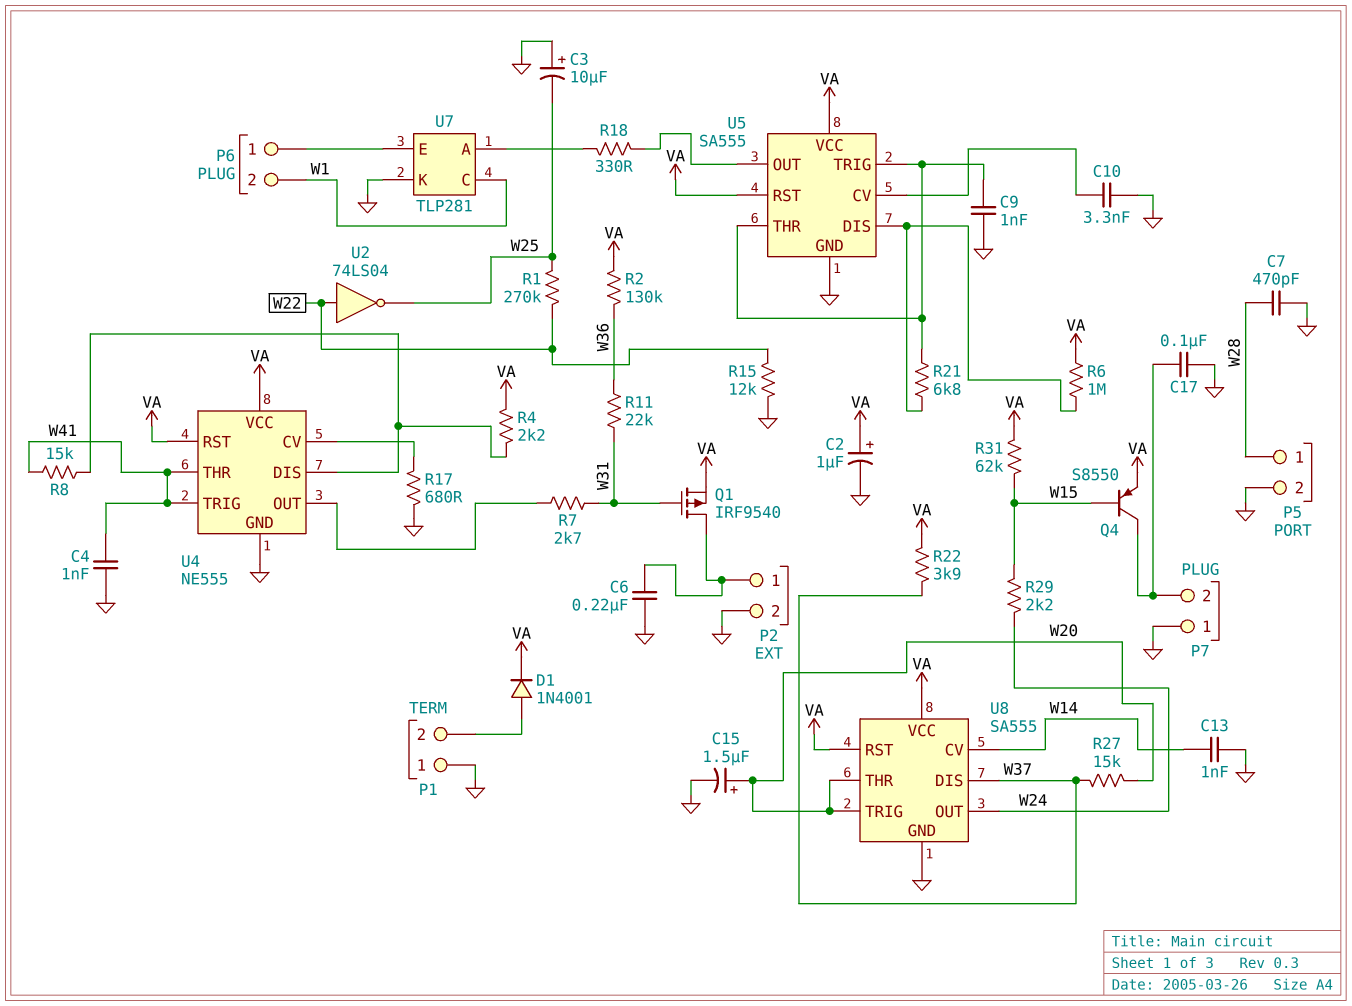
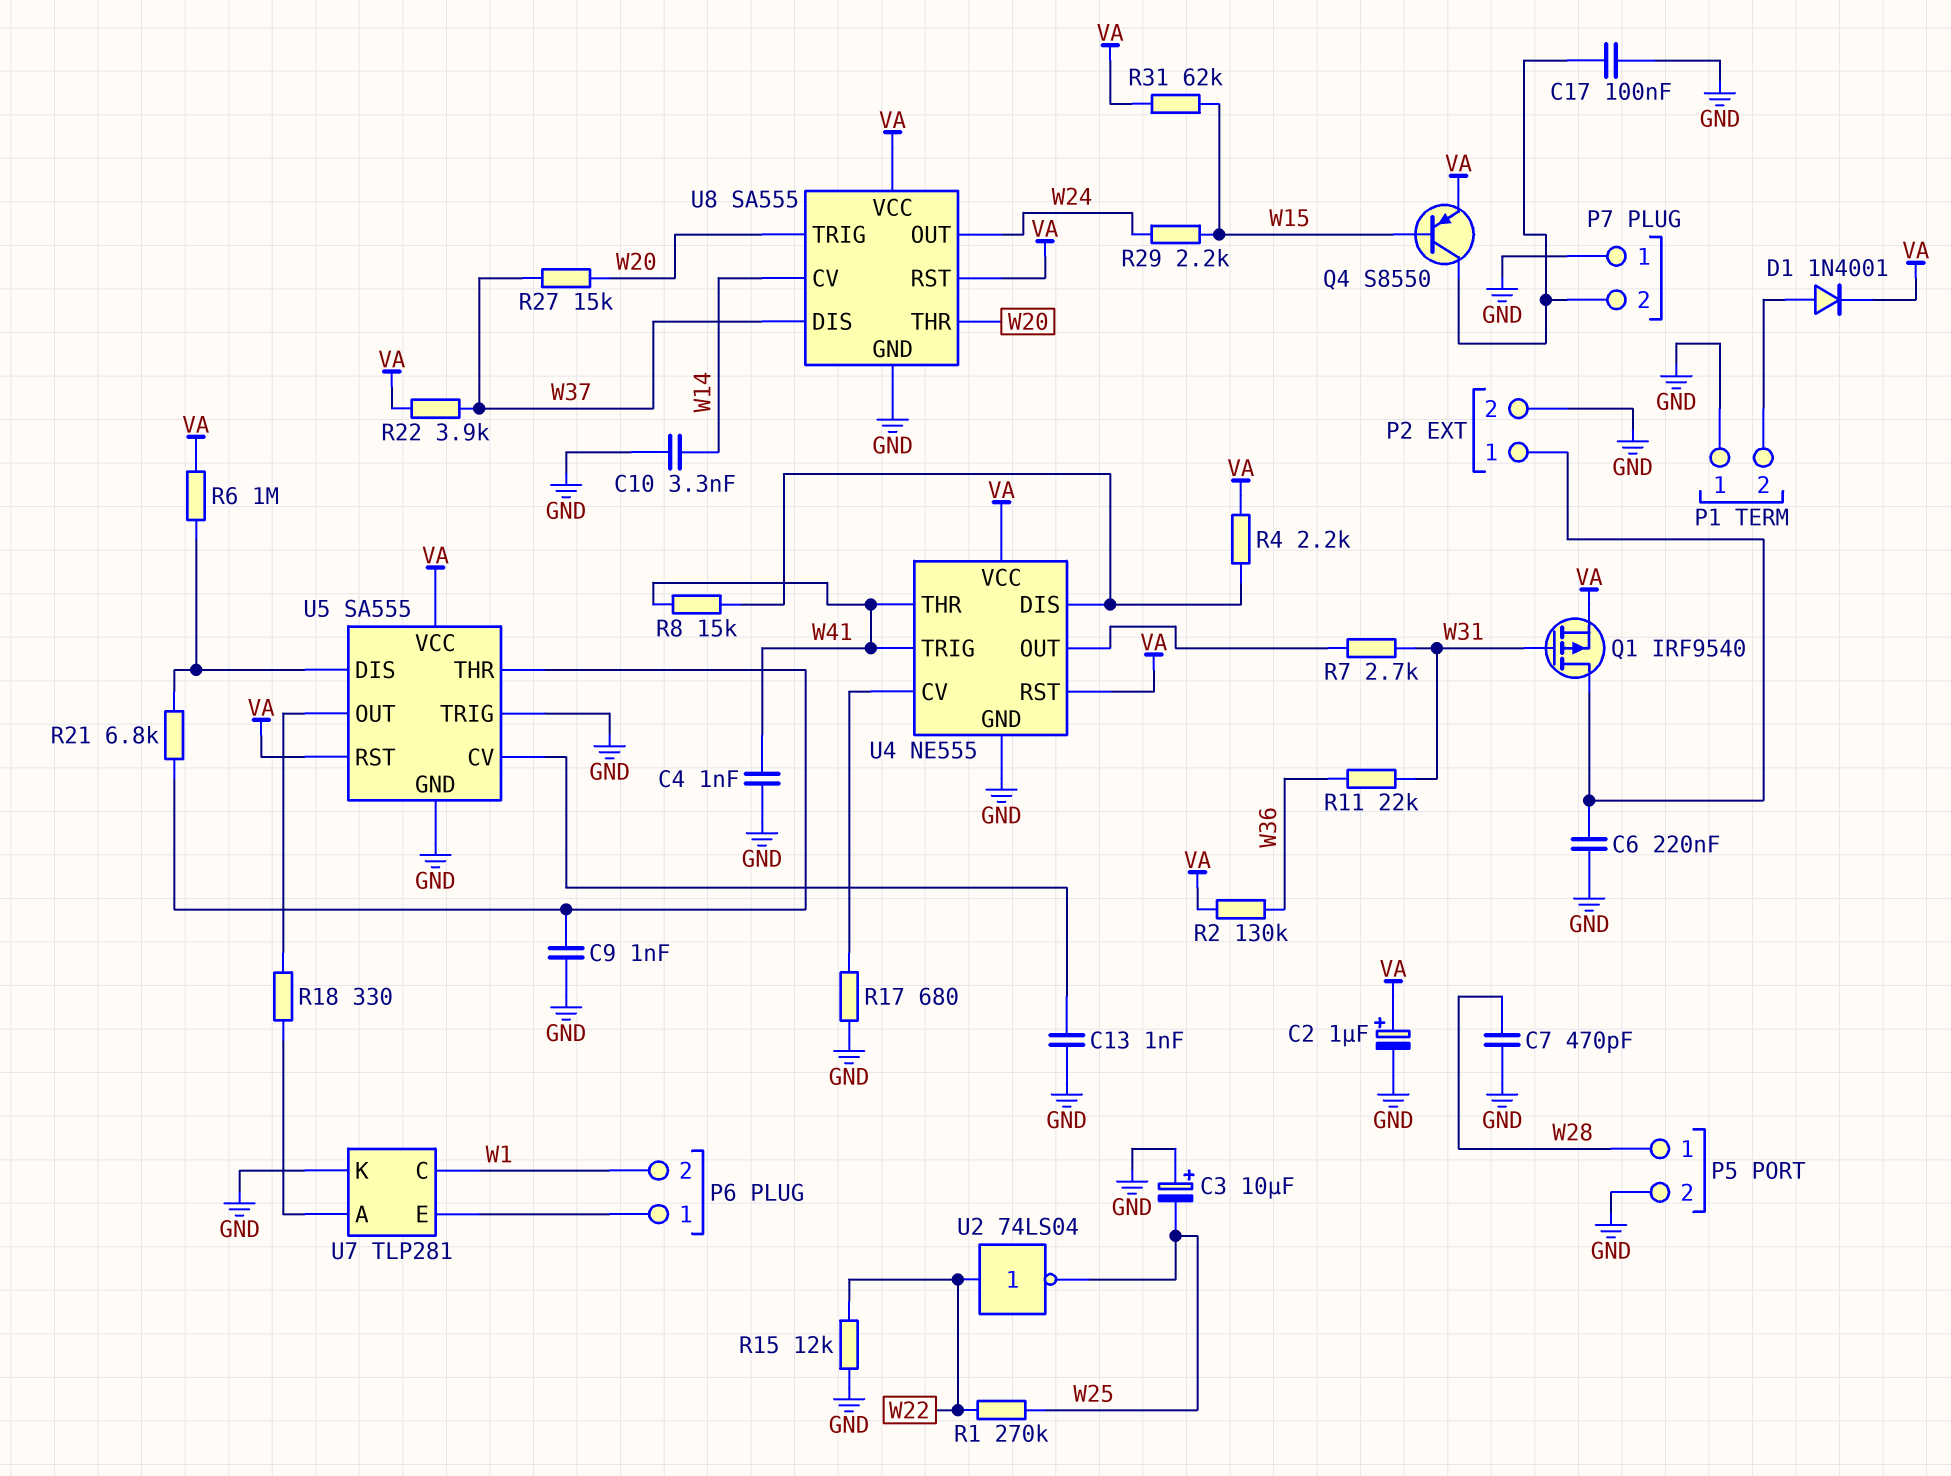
C10: 3.3nF (GND, U5/CV) -> 3.3nF (GND, W14)
C13: 1nF (GND, W14) -> 1nF (GND, U5/CV)
C15: 1.5uF (plus W20, minus GND) -> none
U5 pin TRIG: U5/THR -> GND

